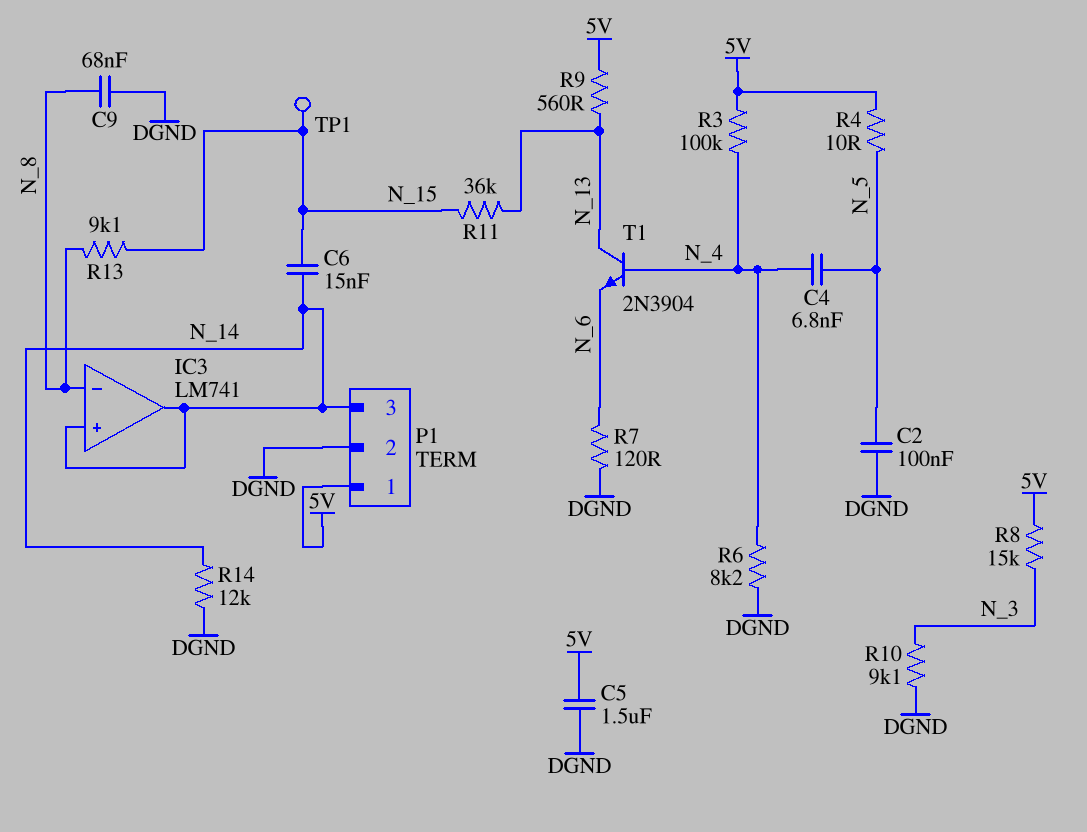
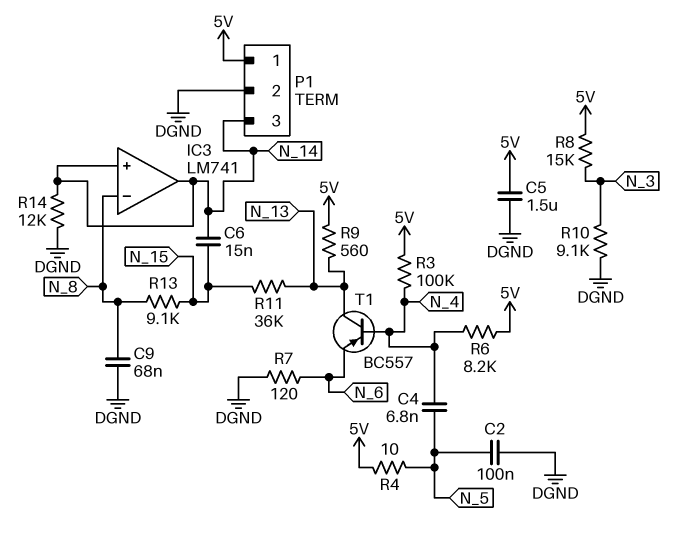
R6: 8.2k (DGND, N_4) -> 8.2k (5V, N_4)
T1: NPN 2N3904 (B N_4, C N_13, E N_6) -> PNP BC557 (B N_4, C N_13, E N_6)
TP1: test point (N_15) -> none

